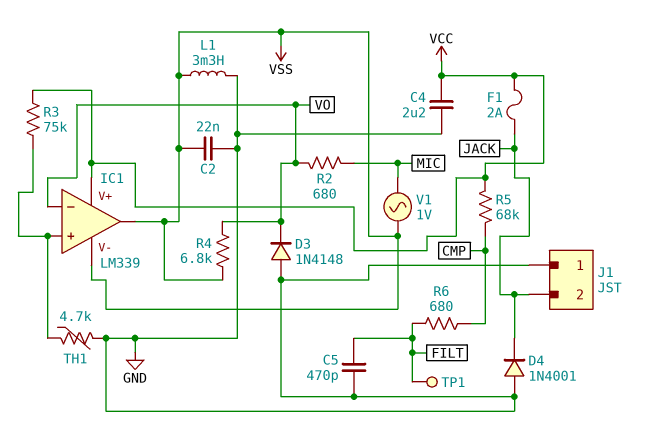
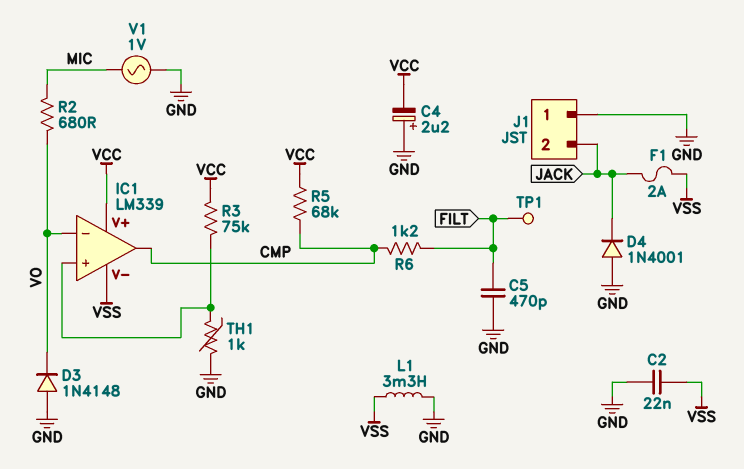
C4: 2.2uF (GND, VCC) -> 2.2uF (plus GND, minus VCC)
F1: 2A (JACK, VCC) -> 2A (JACK, VSS)
IC1 pin out: VSS -> CMP
R4: 6.8k (VO, VSS) -> none
R6: 680 (CMP, FILT) -> 1.2k (CMP, FILT)
TH1: 4.7k (GND, IC1/in+) -> 1k (GND, IC1/in+)
V1: AC 1V (MIC, VSS) -> AC 1V (GND, MIC)

